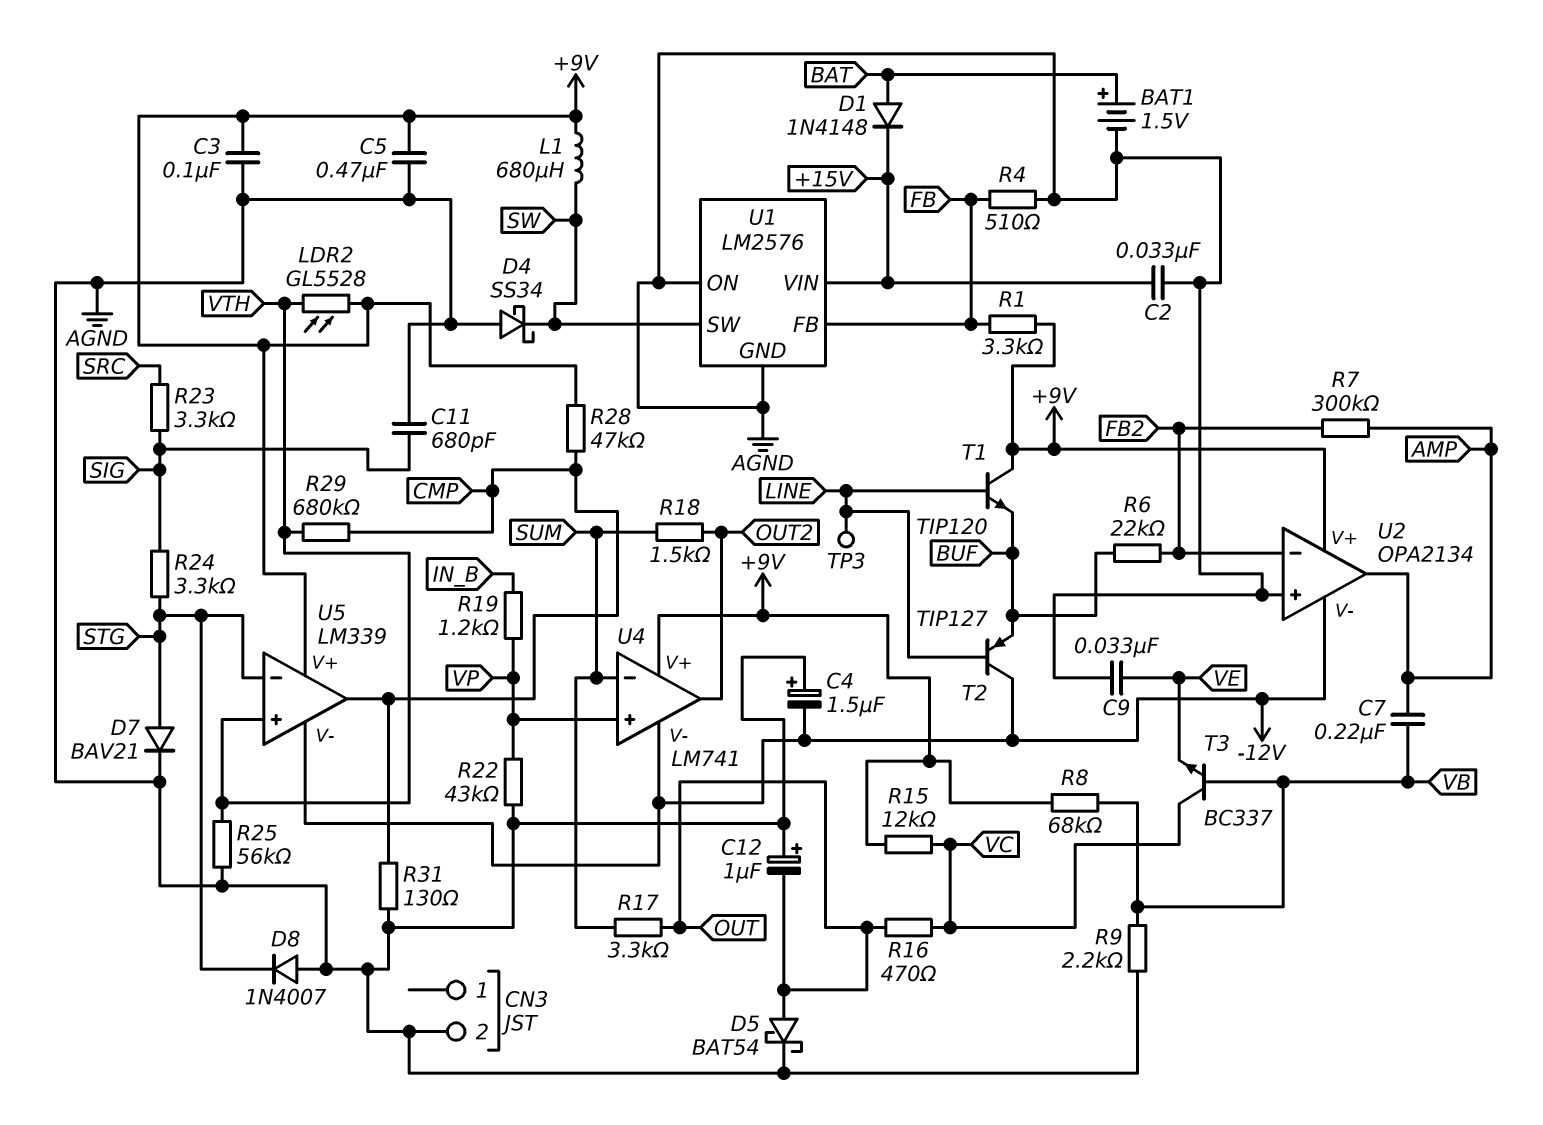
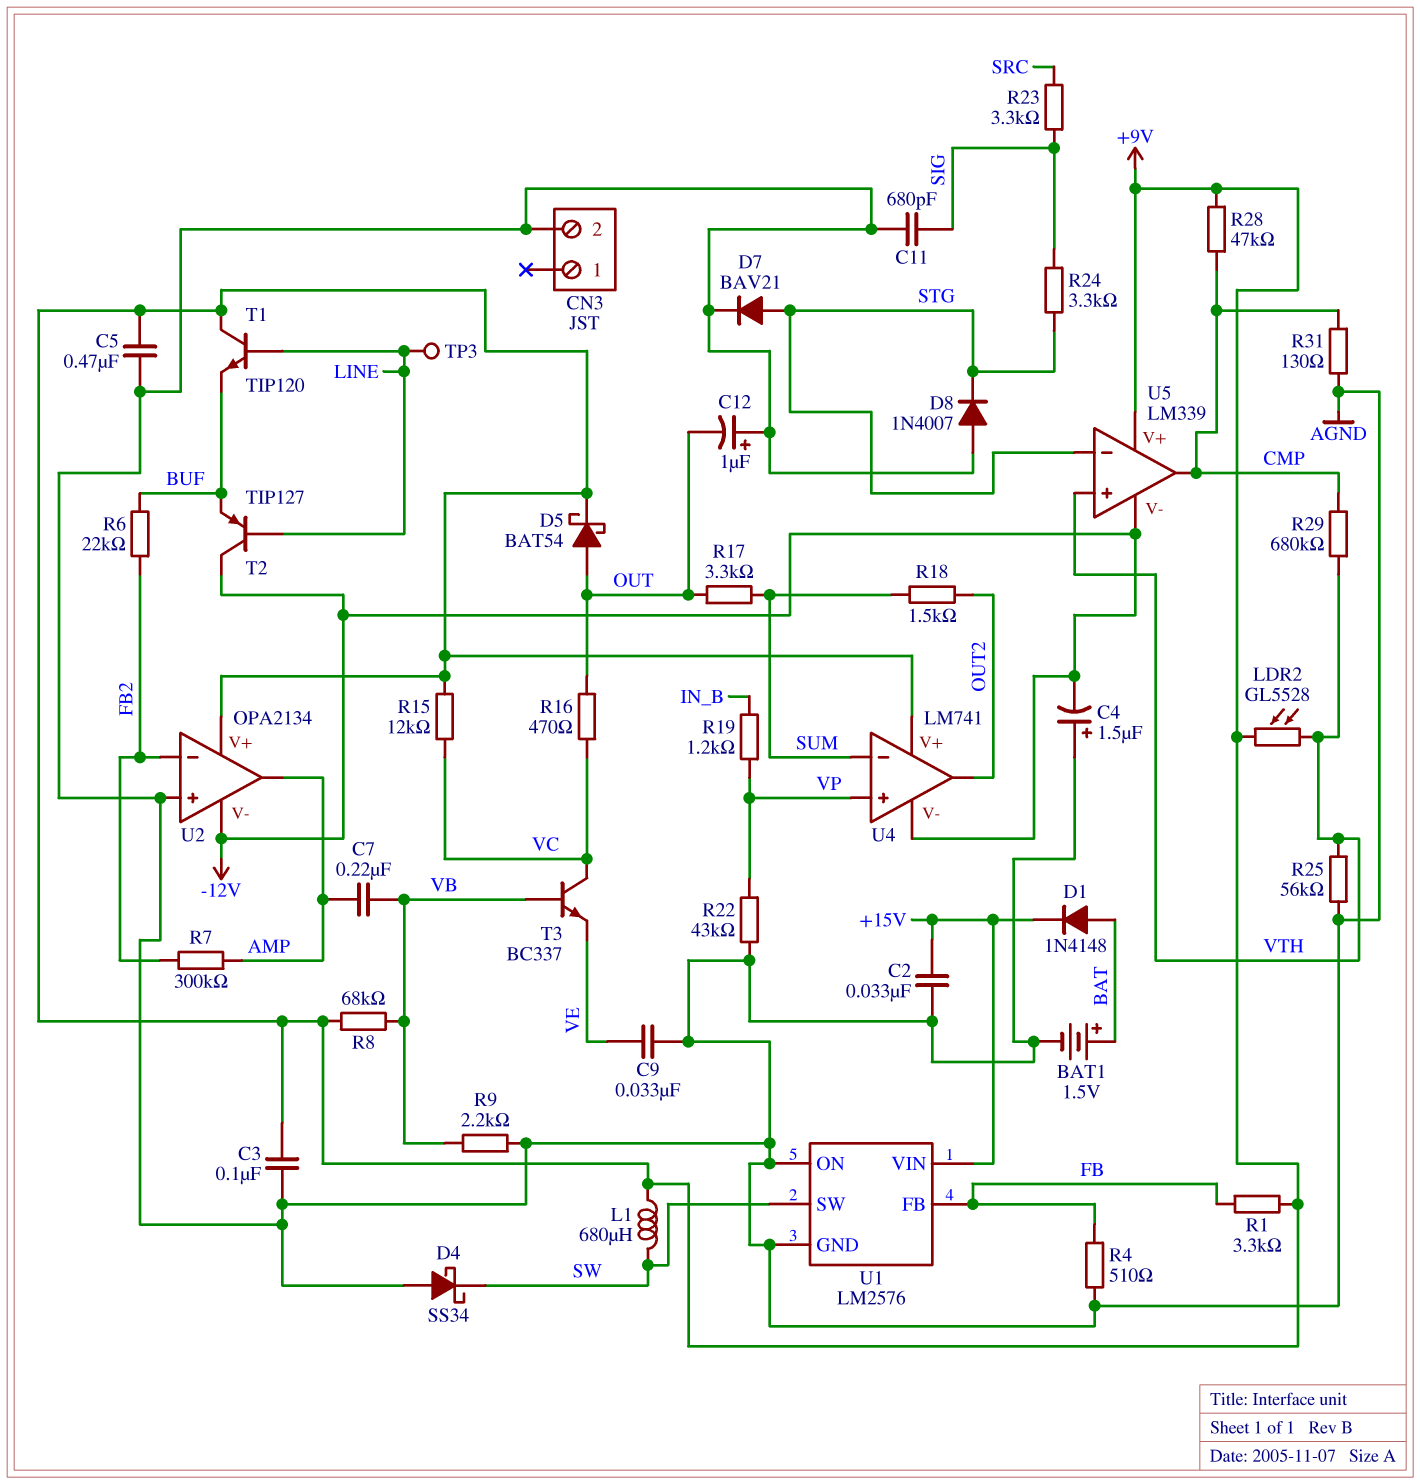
D5: schottky BAT54 (A OUT, K AGND) -> schottky BAT54 (A OUT, K +9V)

